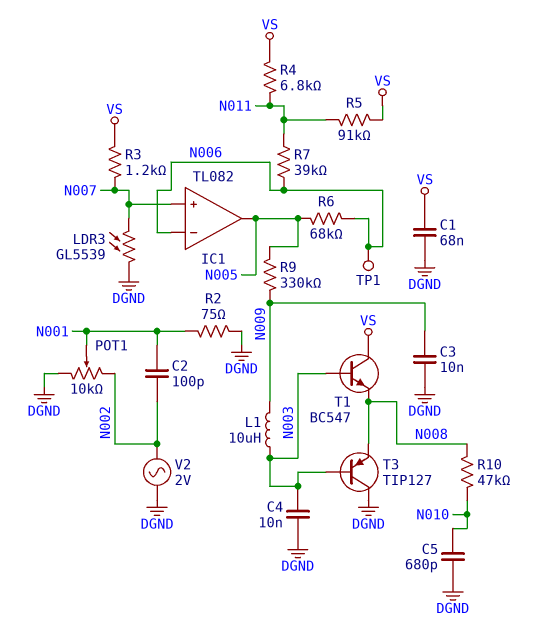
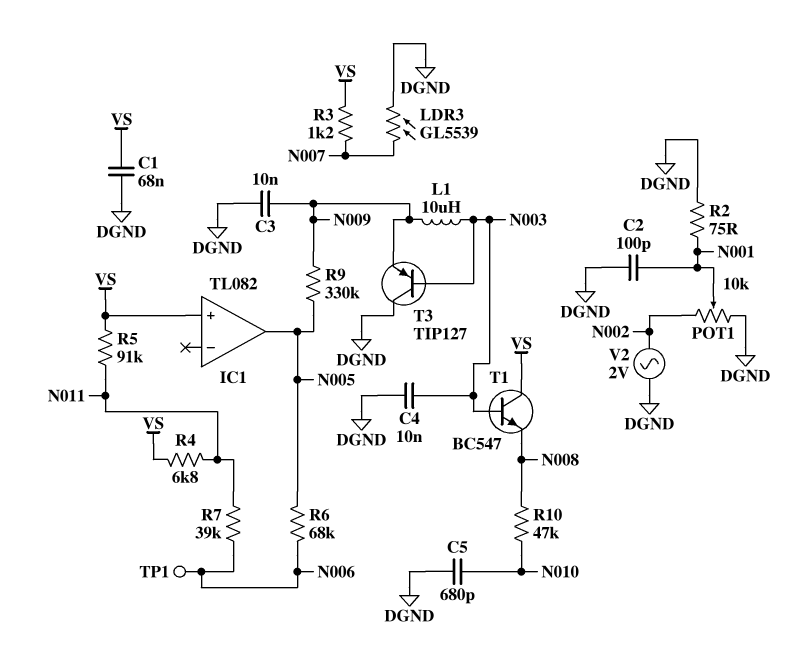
C2: 100pF (N001, N002) -> 100pF (DGND, N001)
IC1 pin in+: N007 -> VS
IC1 pin in-: N006 -> none
T3: PNP TIP127 (B N003, C DGND, E N008) -> PNP TIP127 (B N003, C DGND, E N009)

